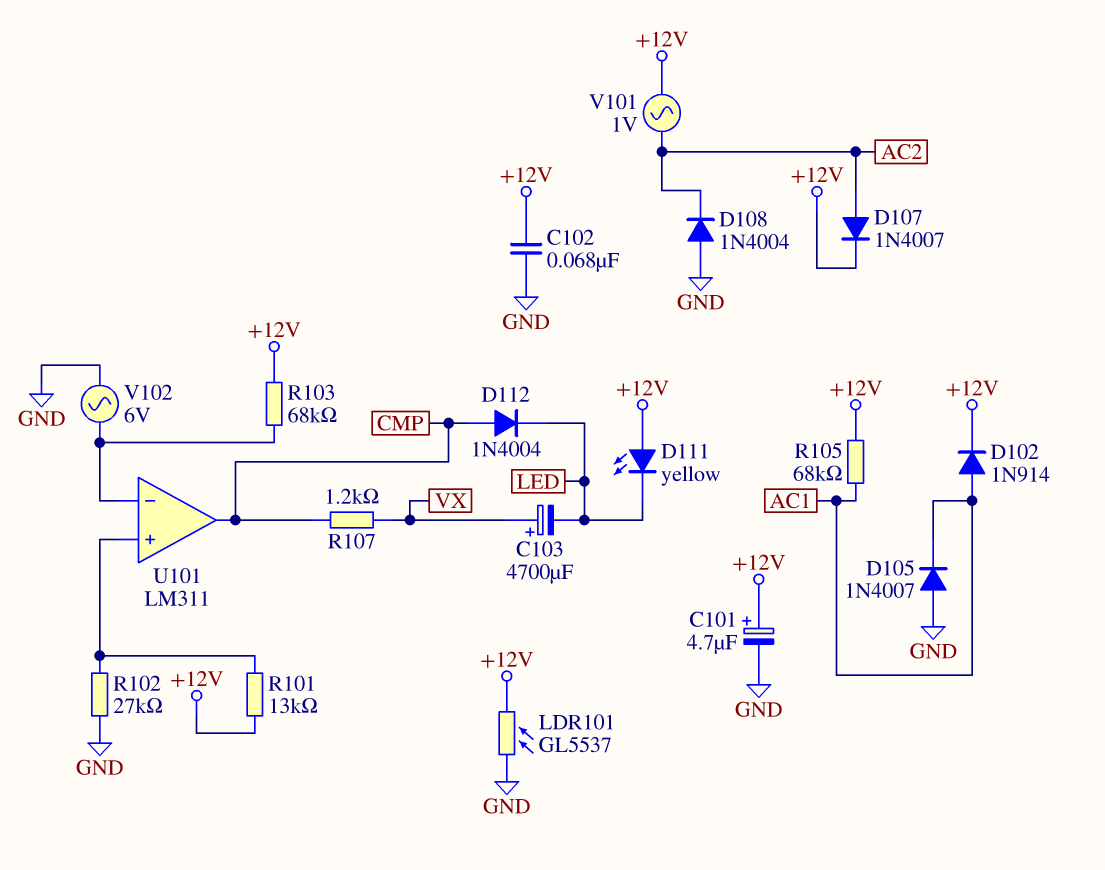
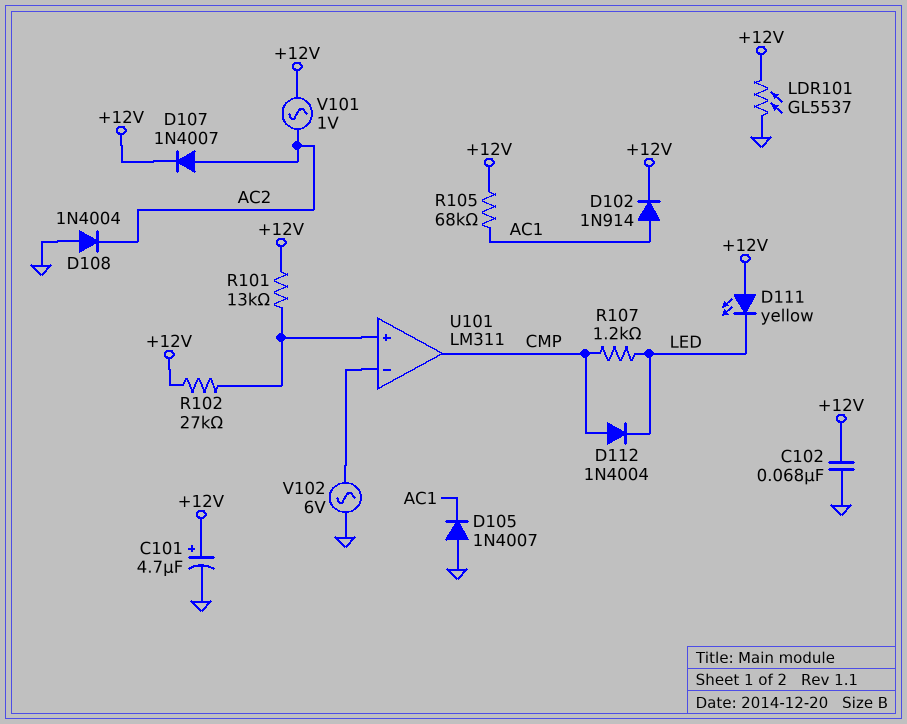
C103: 4700uF (plus VX, minus LED) -> none
R102: 27k (GND, U101/in+) -> 27k (+12V, U101/in+)
R103: 68k (+12V, U101/in-) -> none
R107: 1.2k (CMP, VX) -> 1.2k (CMP, LED)

